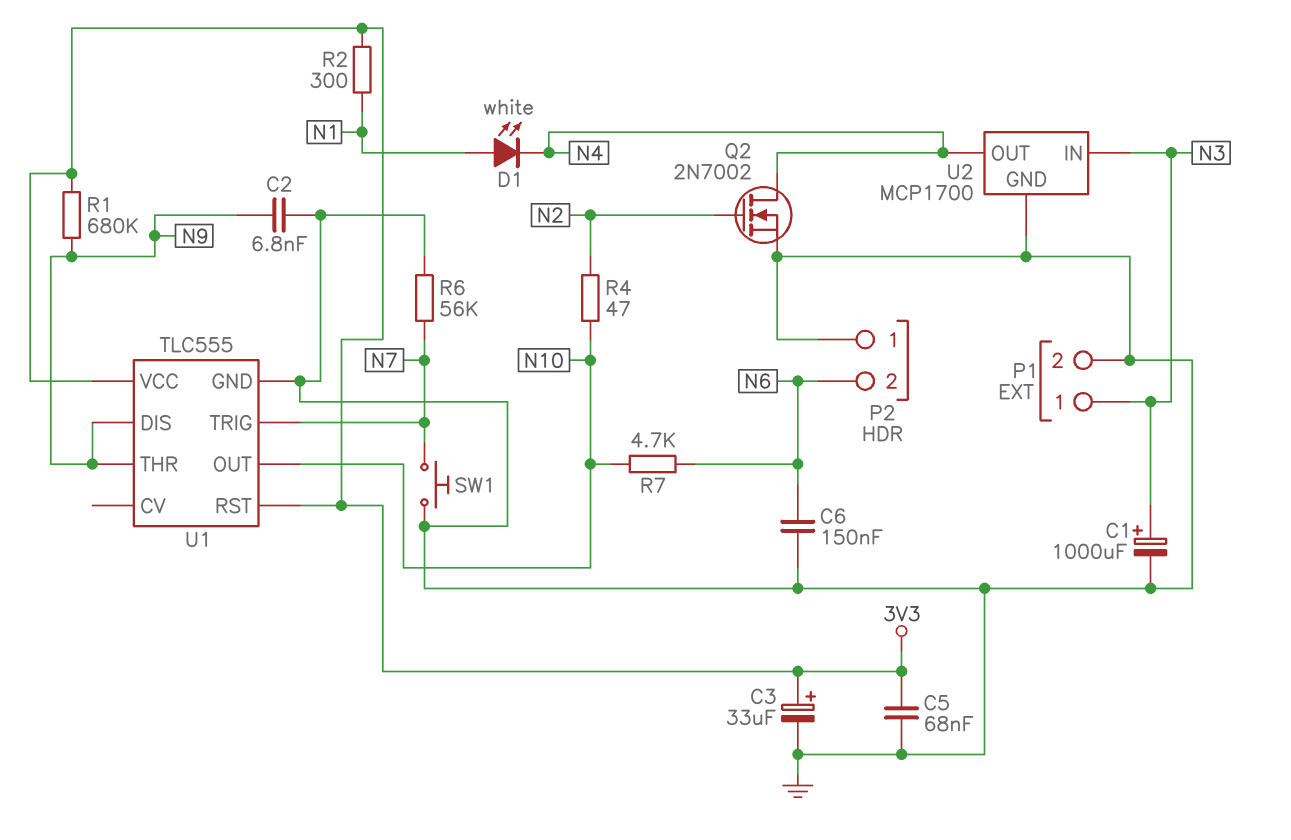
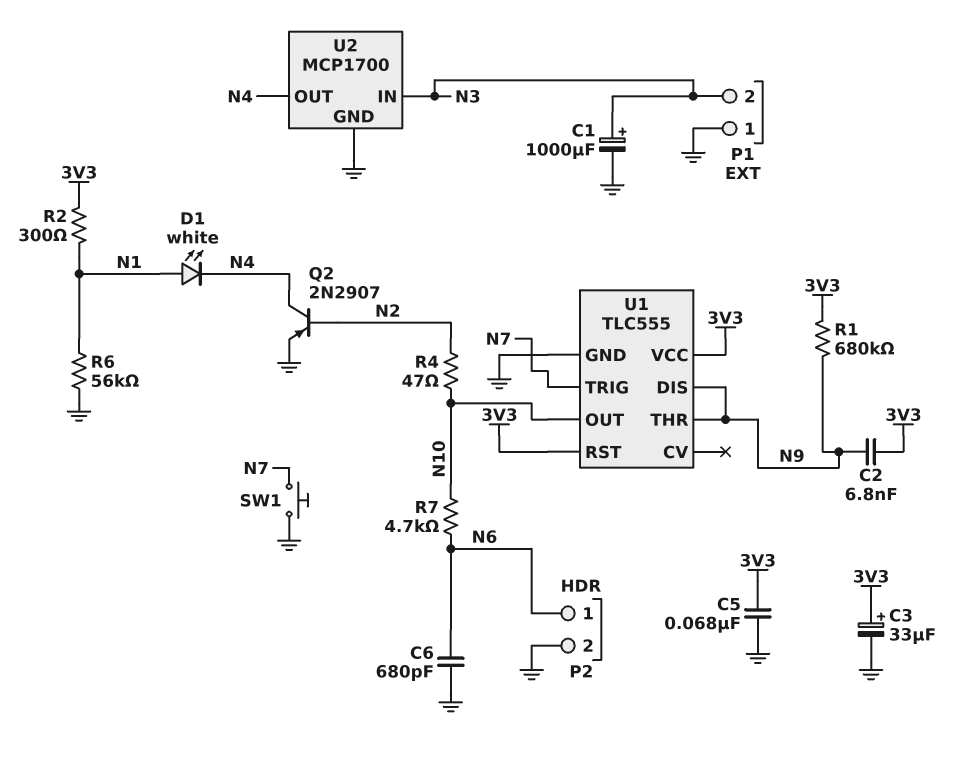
C2: 6.8nF (GND, N9) -> 6.8nF (3V3, N9)
C6: 150nF (GND, N6) -> 680pF (GND, N6)
P1 pin 1: N3 -> GND
P1 pin 2: GND -> N3
P2 pin 1: GND -> N6
P2 pin 2: N6 -> GND
Q2: NMOS 2N7002 (G N2, D N4, S GND) -> PNP 2N2907 (B N2, C N4, E GND)
R6: 56k (GND, N7) -> 56k (GND, N1)

